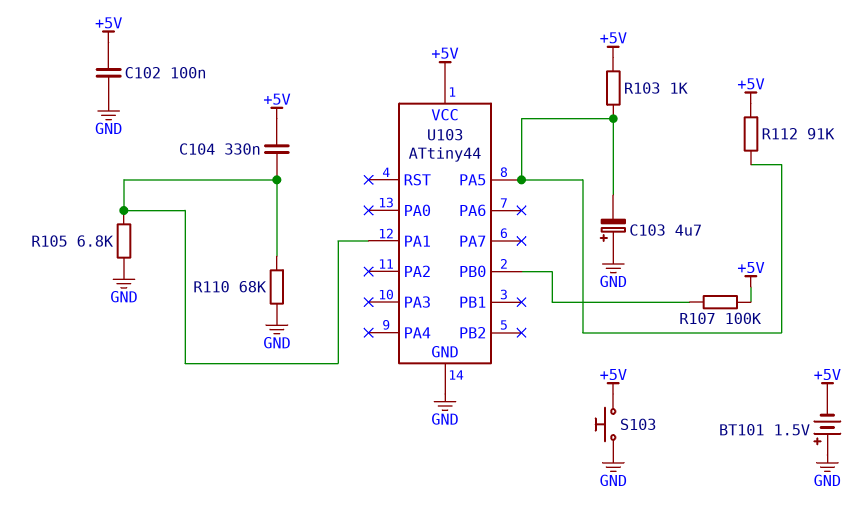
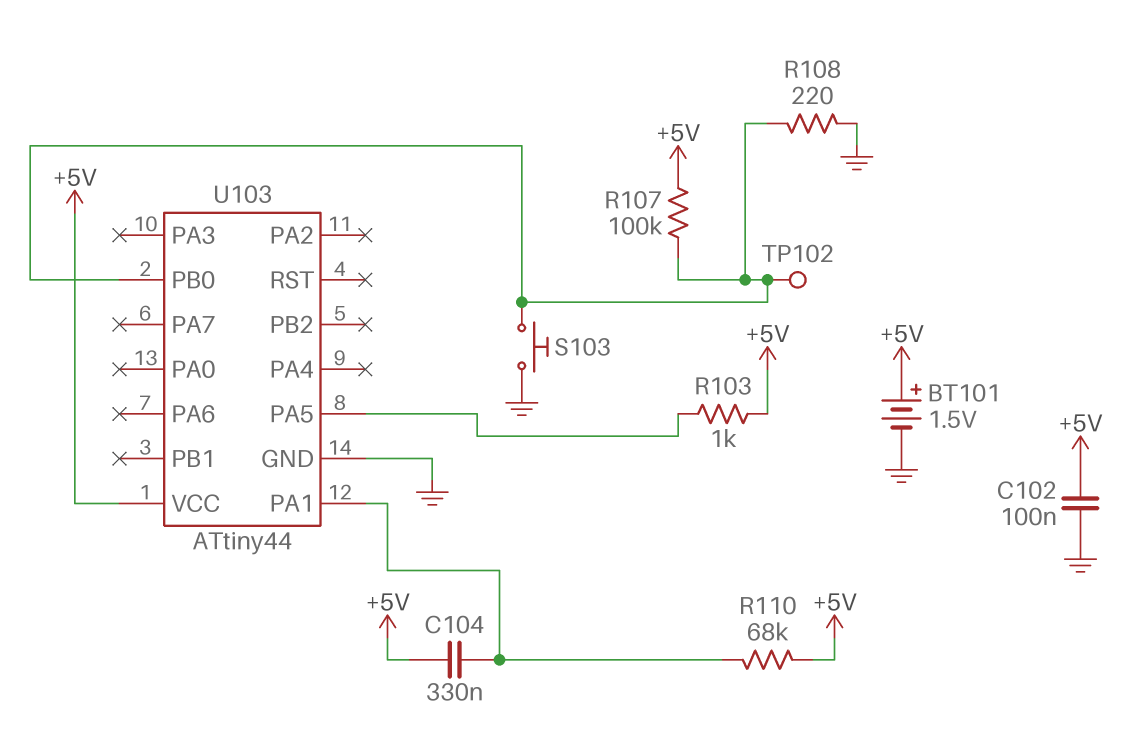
BT101: 1.5V (plus GND, minus +5V) -> 1.5V (plus +5V, minus GND)
C103: 4.7uF (plus GND, minus U103/PA5) -> none
R105: 6.8k (GND, U103/PA1) -> none
R108: none -> 220 (GND, U103/PB0)
R110: 68k (GND, U103/PA1) -> 68k (+5V, U103/PA1)
R112: 91k (+5V, U103/PA5) -> none
S103: button (+5V, GND) -> button (GND, U103/PB0)
TP102: none -> test point (U103/PB0)

